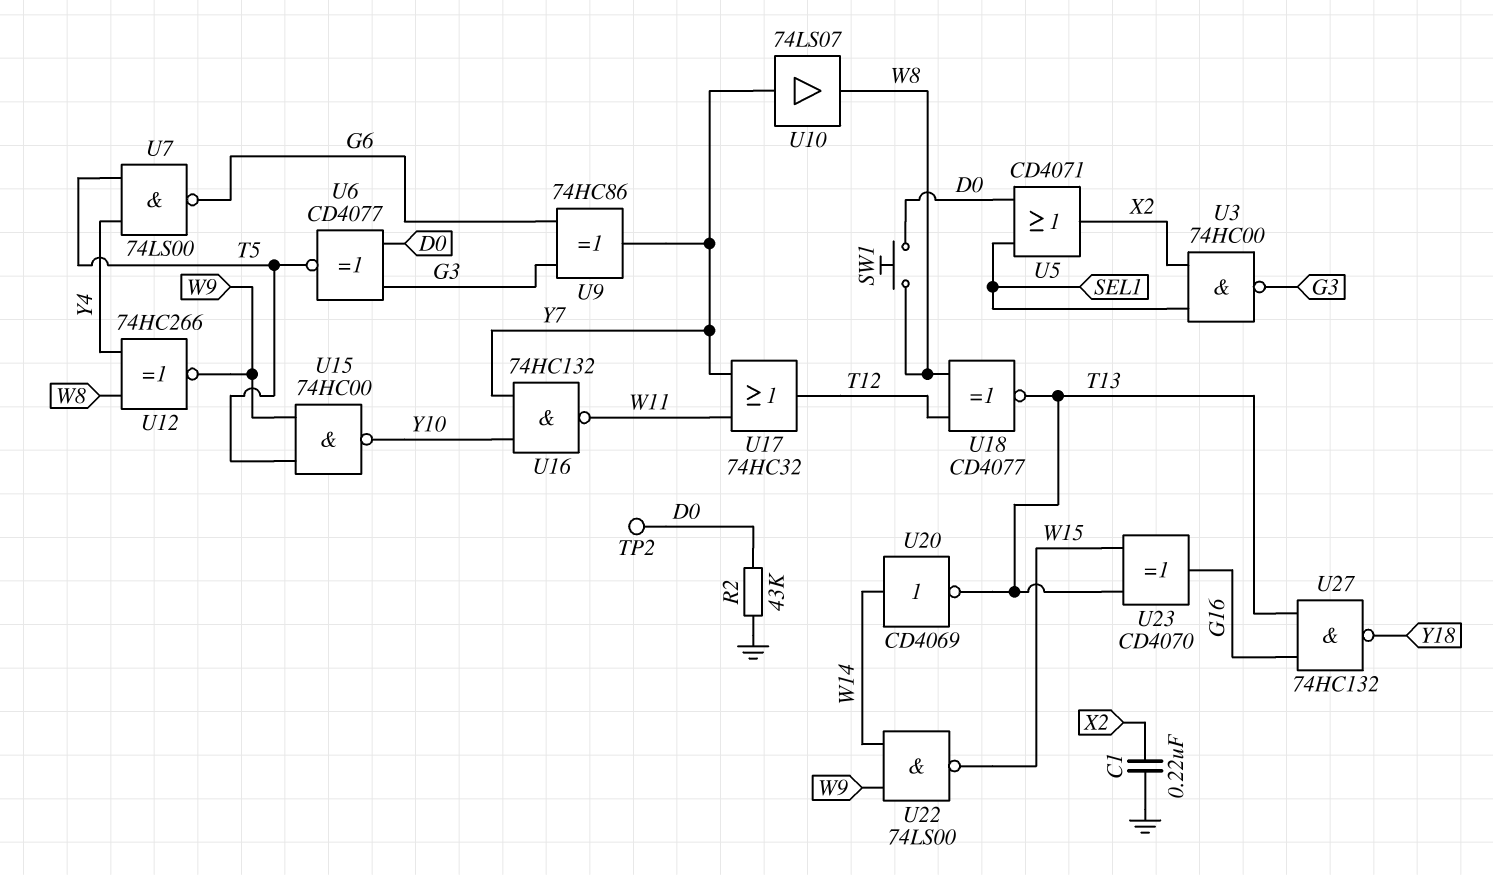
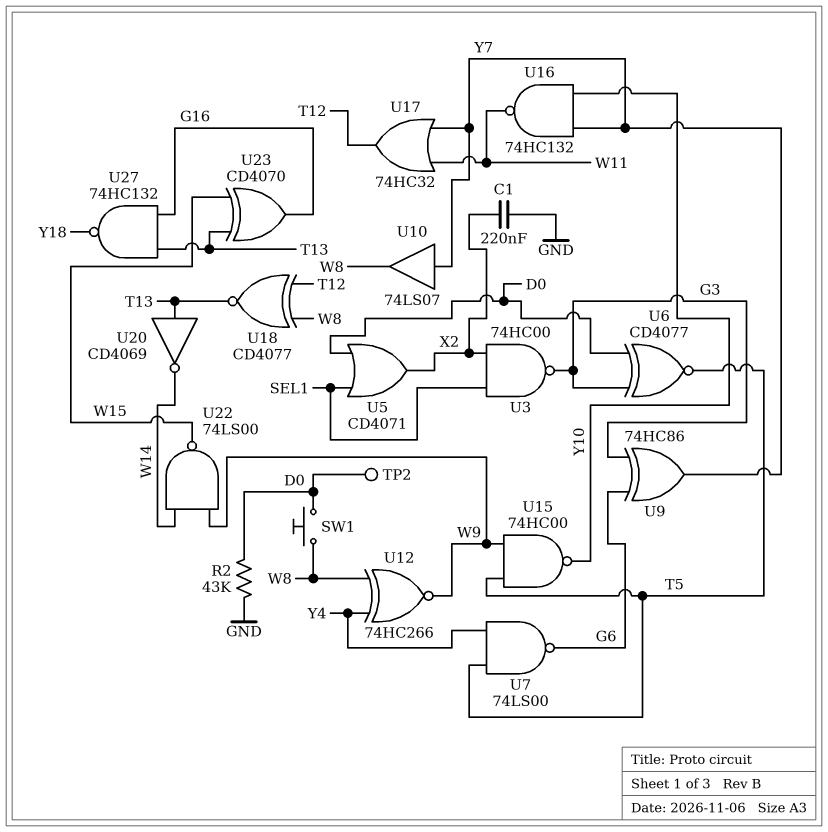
U20: NOT CD4069 (in W14, out T13) -> NOT CD4069 (in T13, out W14)

